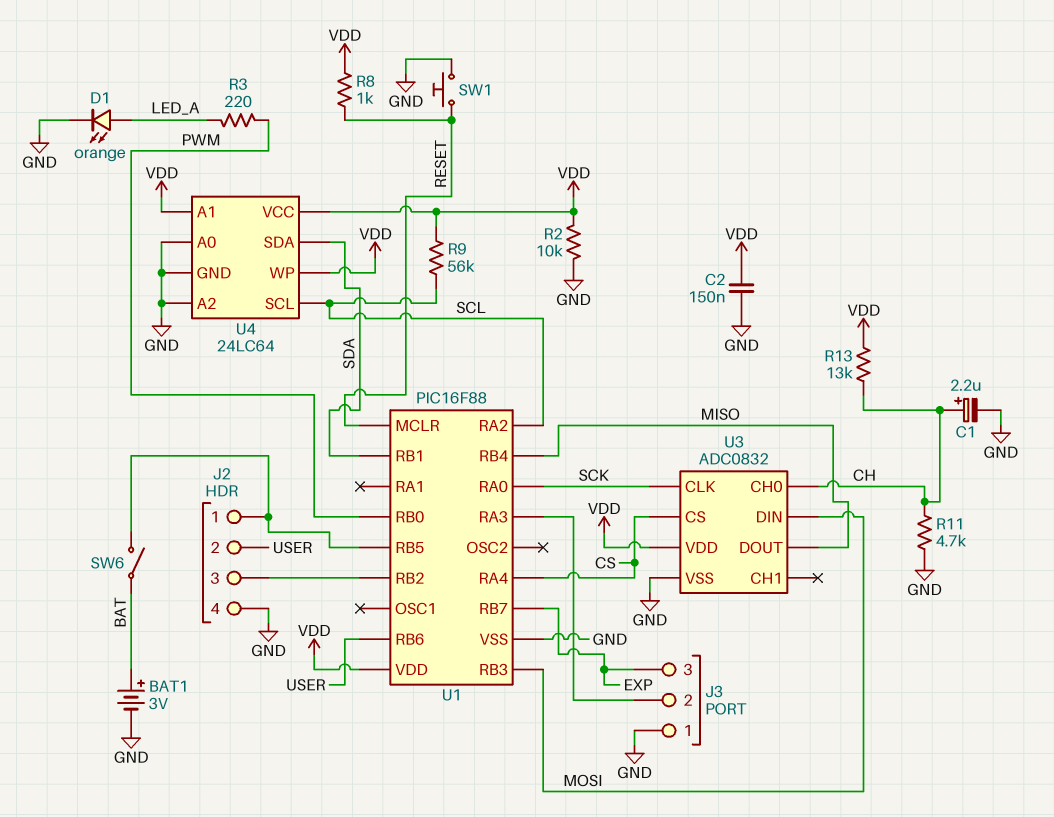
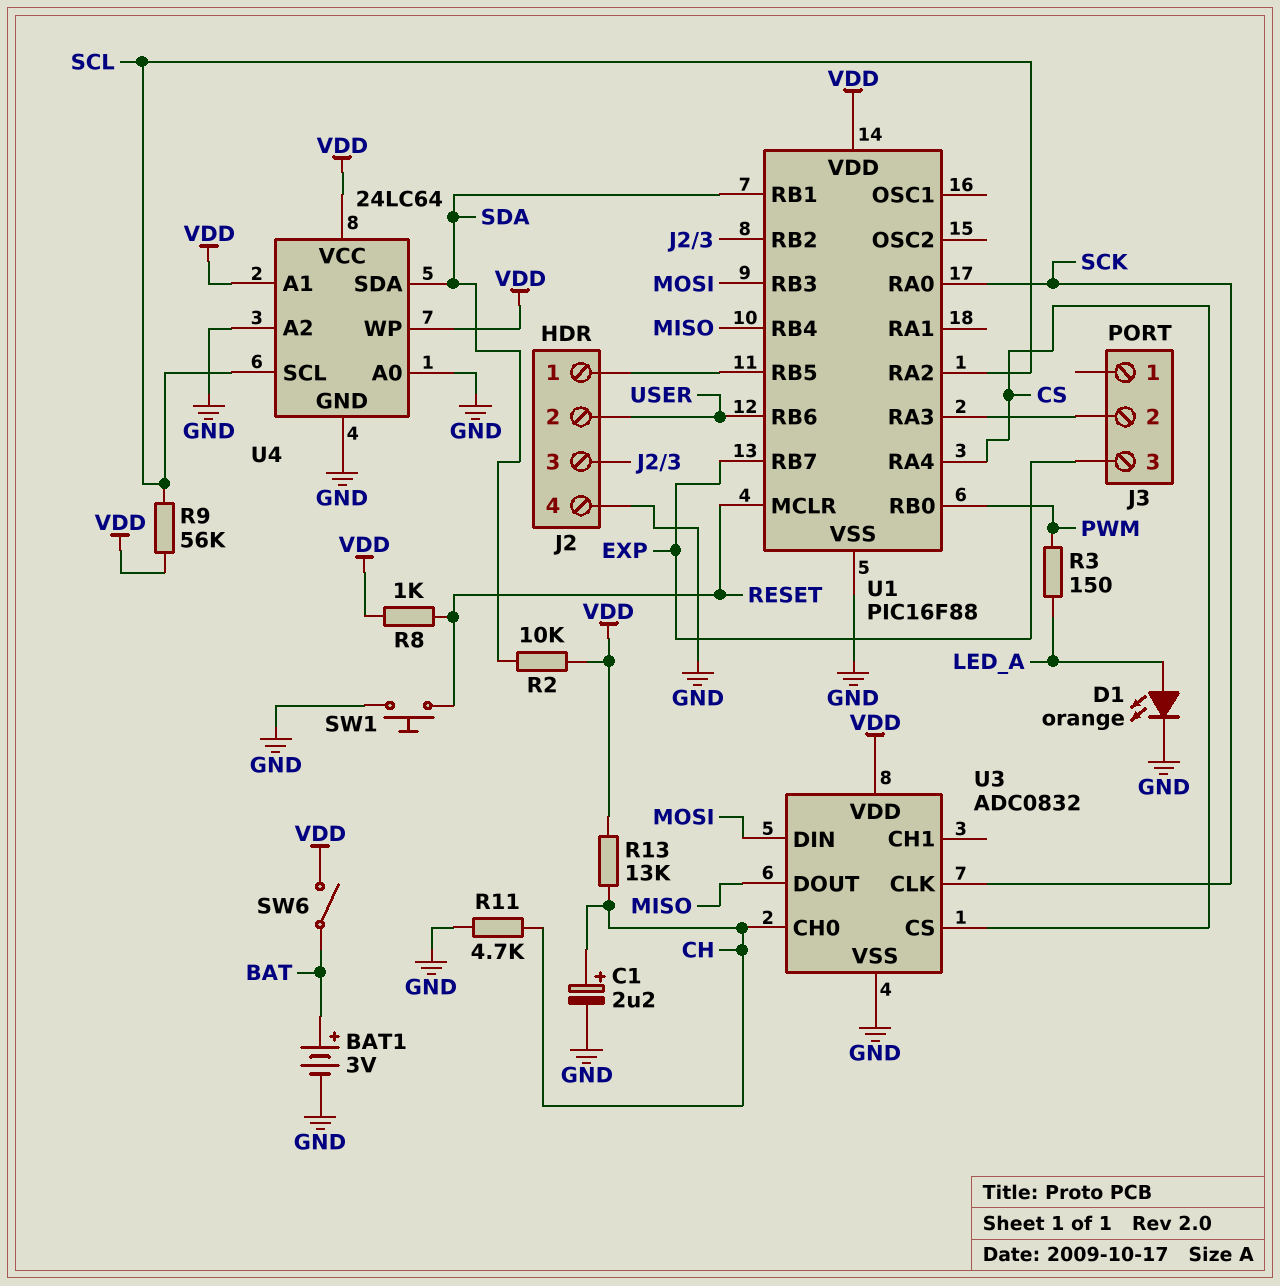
C2: 150nF (GND, VDD) -> none
J3 pin 1: GND -> none
R2: 10k (GND, VDD) -> 10k (SDA, VDD)
R3: 220 (LED_A, PWM) -> 150 (LED_A, PWM)
SW6: switch (BAT, J2/1) -> switch (BAT, VDD)

